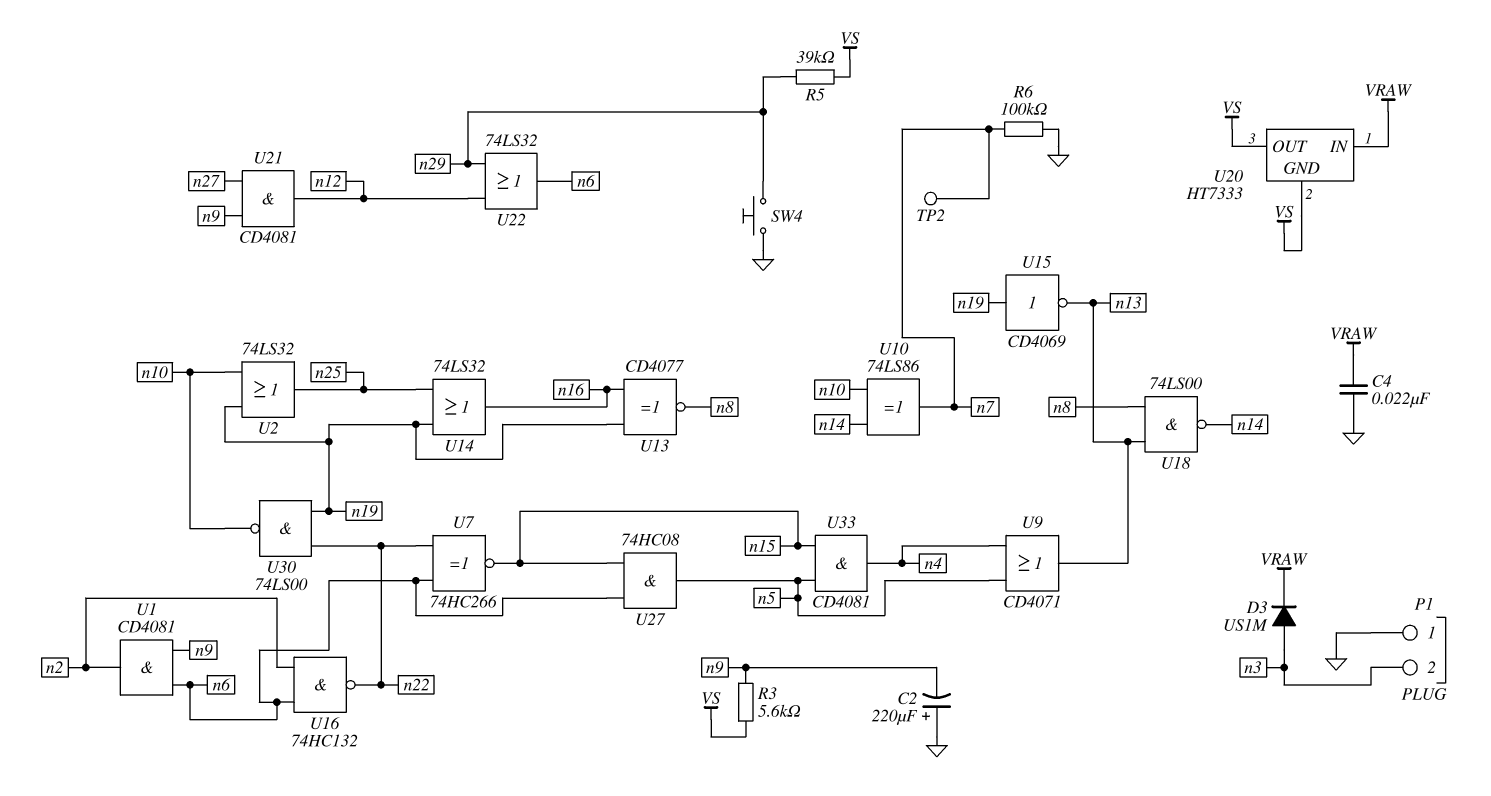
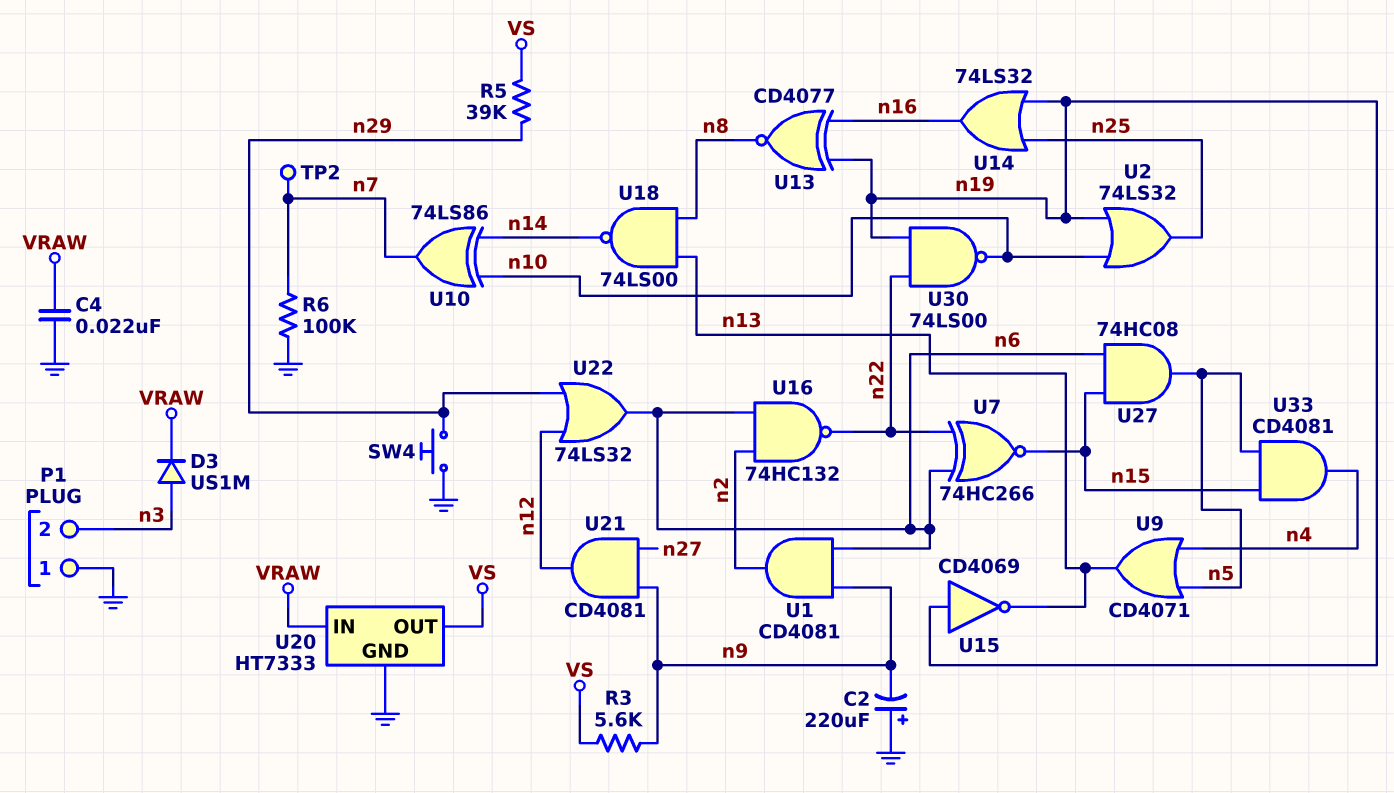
U20 pin GND: VS -> GND

